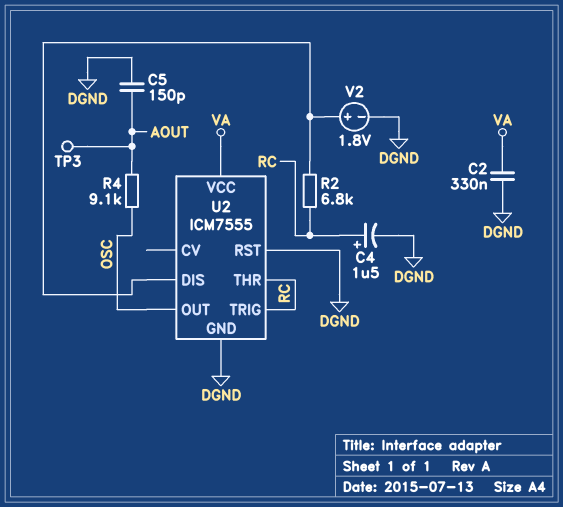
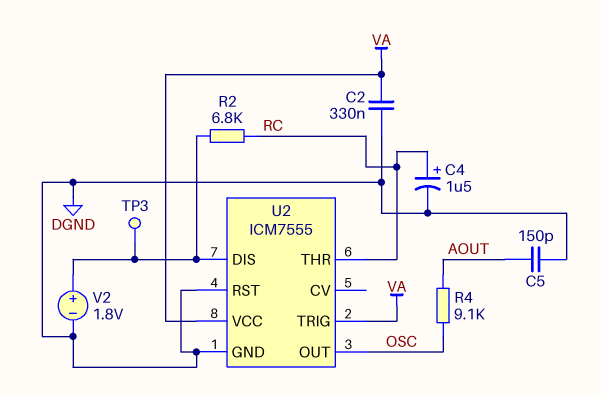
TP3: test point (AOUT) -> test point (U2/DIS)
U2 pin TRIG: RC -> VA

